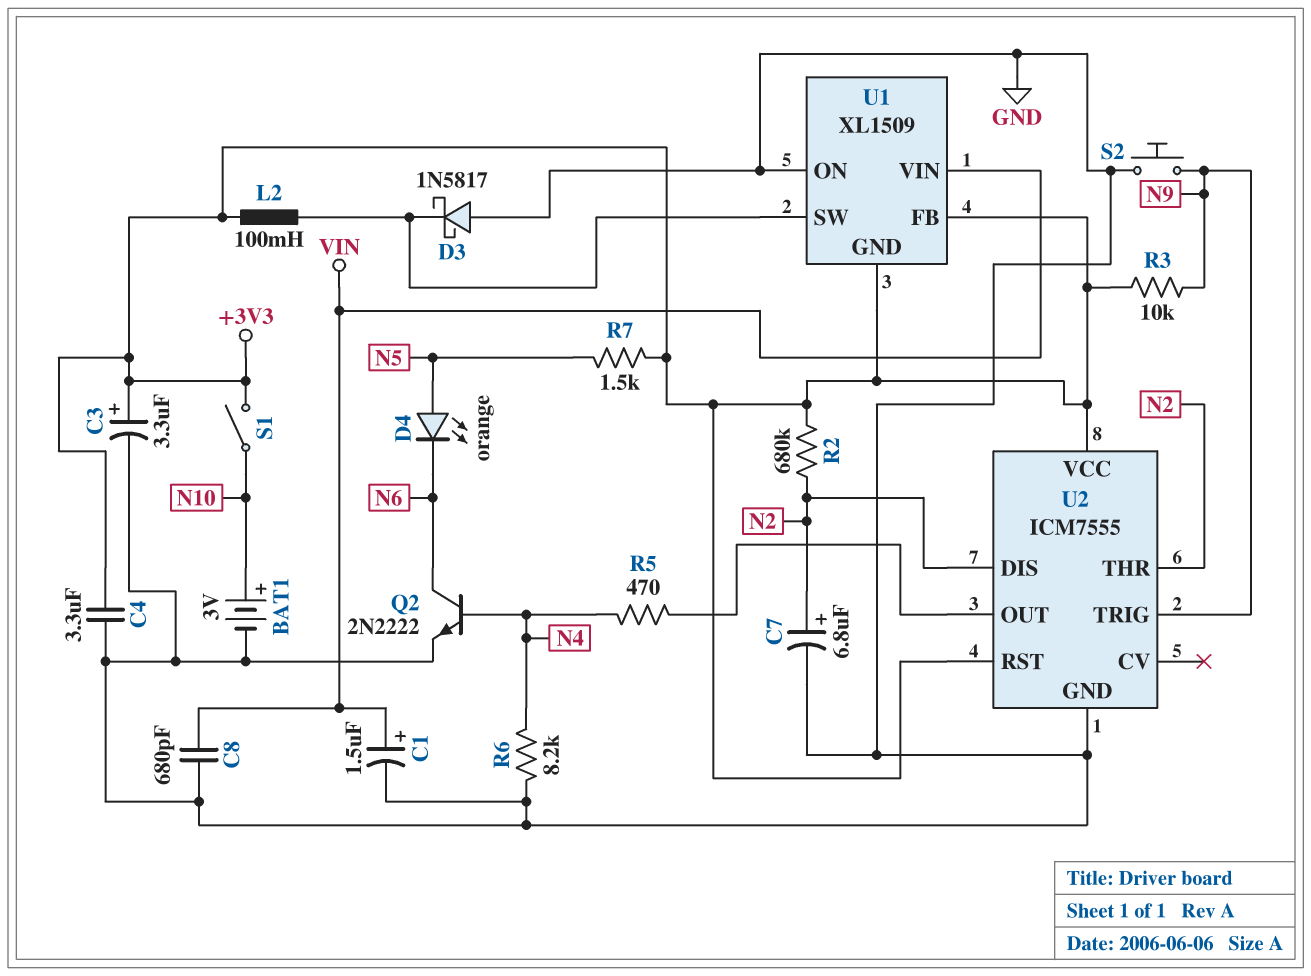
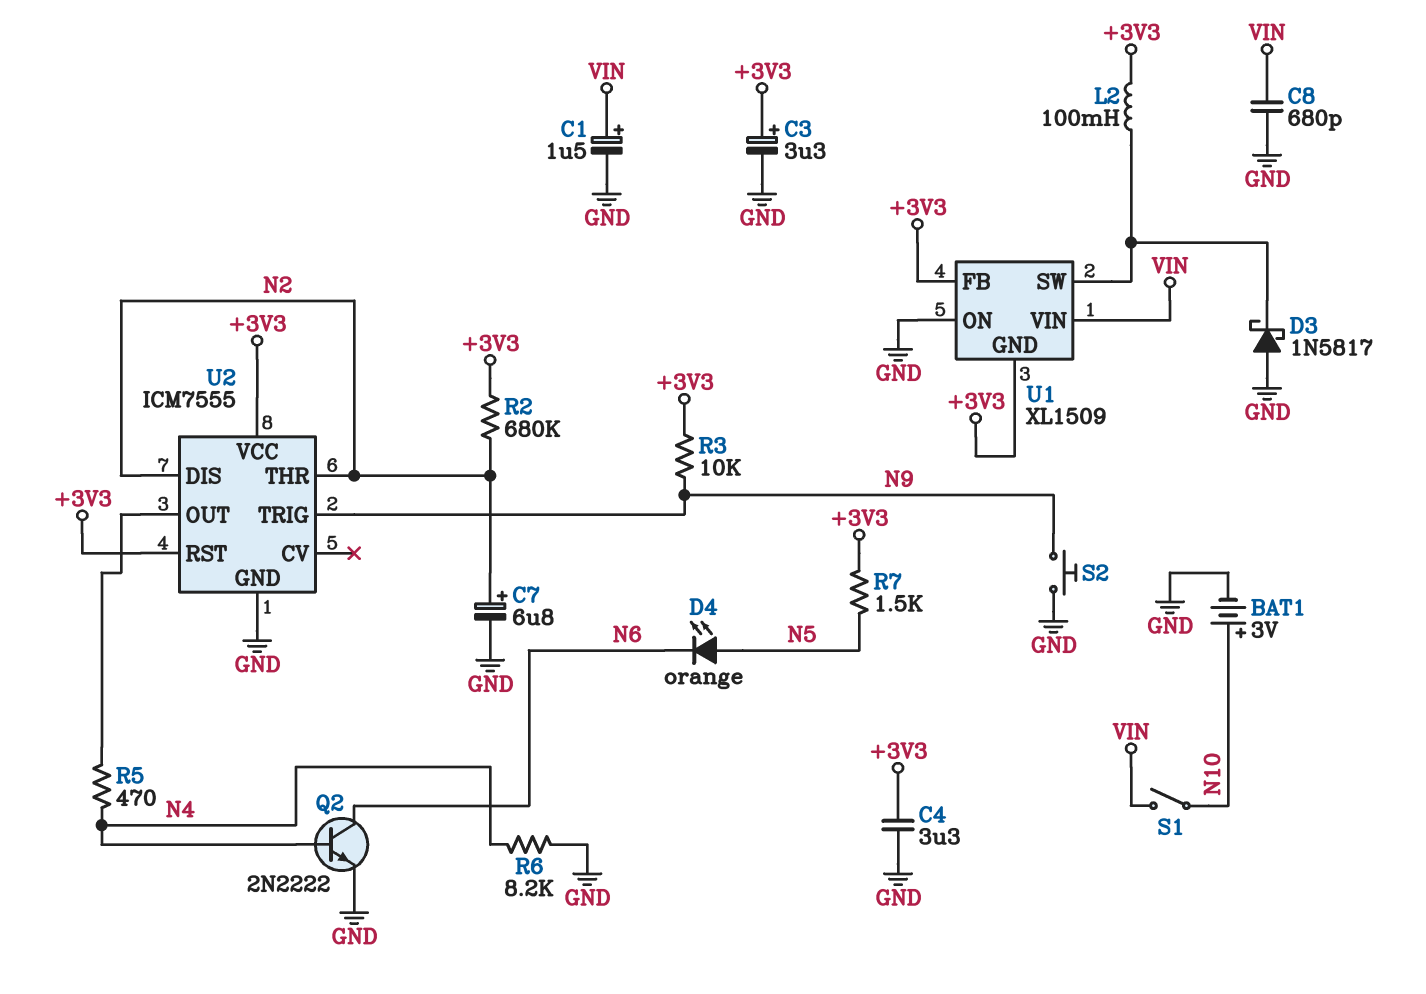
S1: switch (+3V3, N10) -> switch (N10, VIN)

